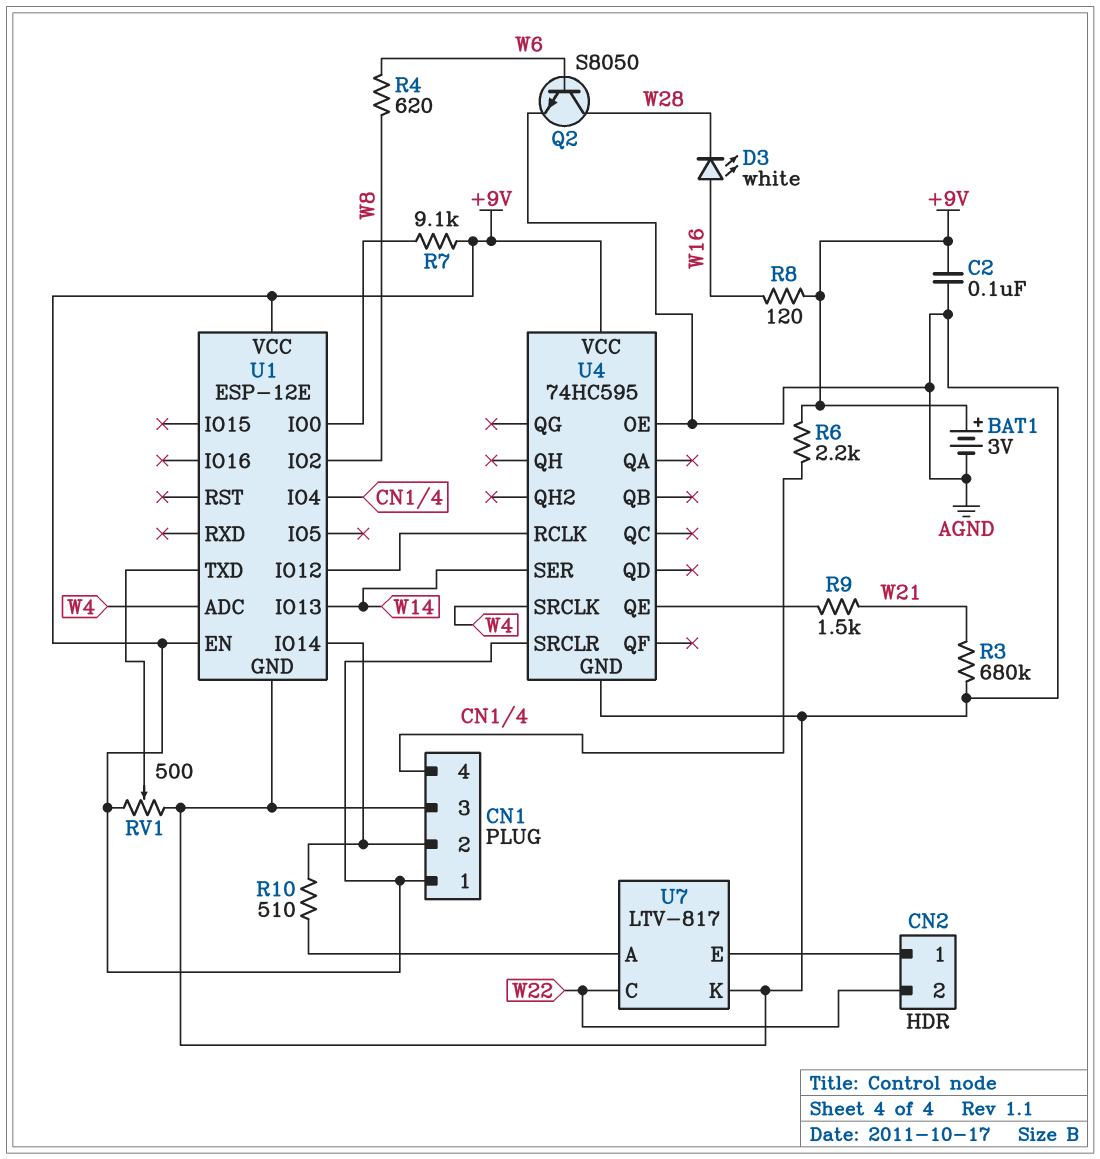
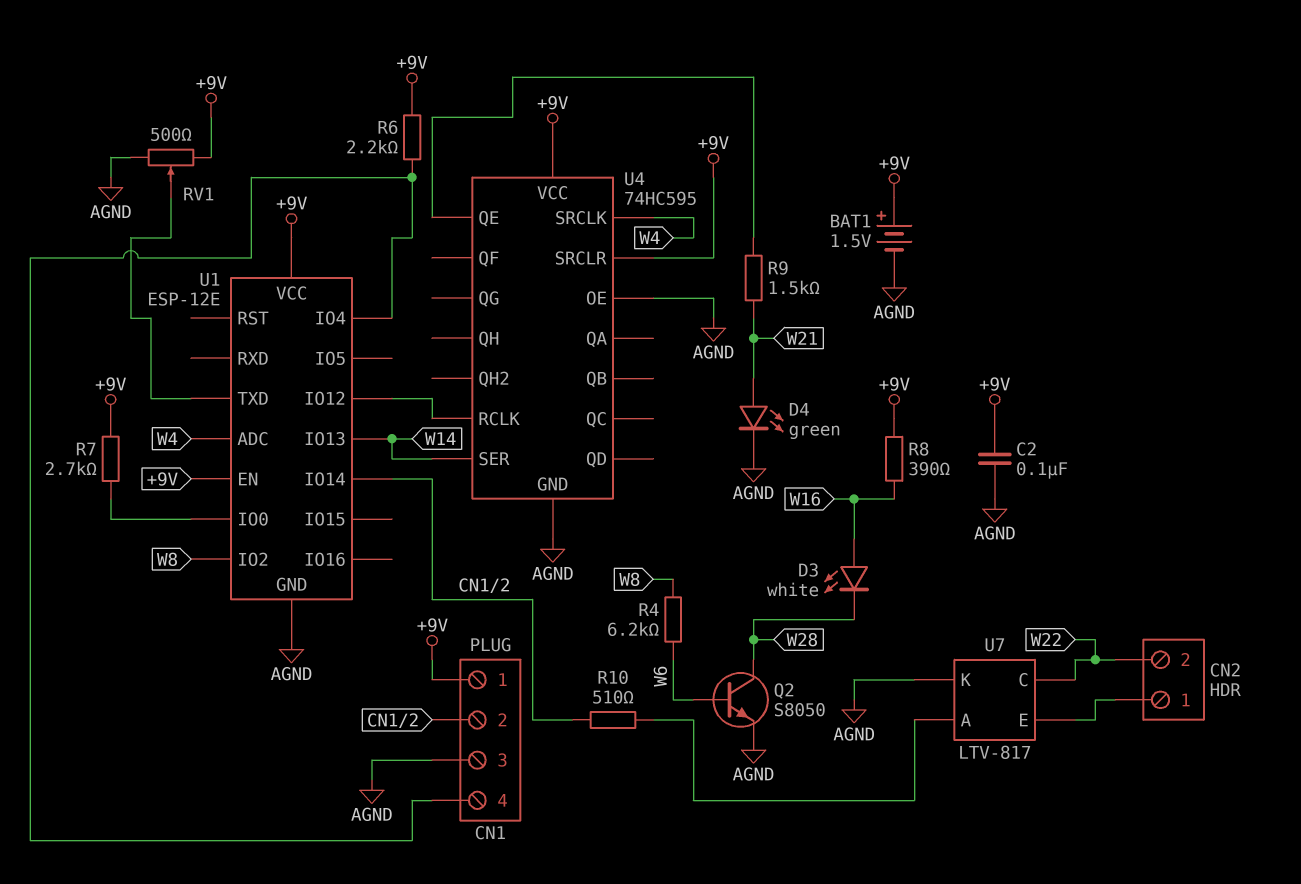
BAT1: 3V (plus +9V, minus AGND) -> 1.5V (plus +9V, minus AGND)
D4: none -> LED green (A W21, K AGND)
R3: 680k (AGND, W21) -> none
R4: 620 (W6, W8) -> 6.2k (W6, W8)
R7: 9.1k (+9V, U1/IO0) -> 2.7k (+9V, U1/IO0)
R8: 120 (+9V, W16) -> 390 (+9V, W16)

